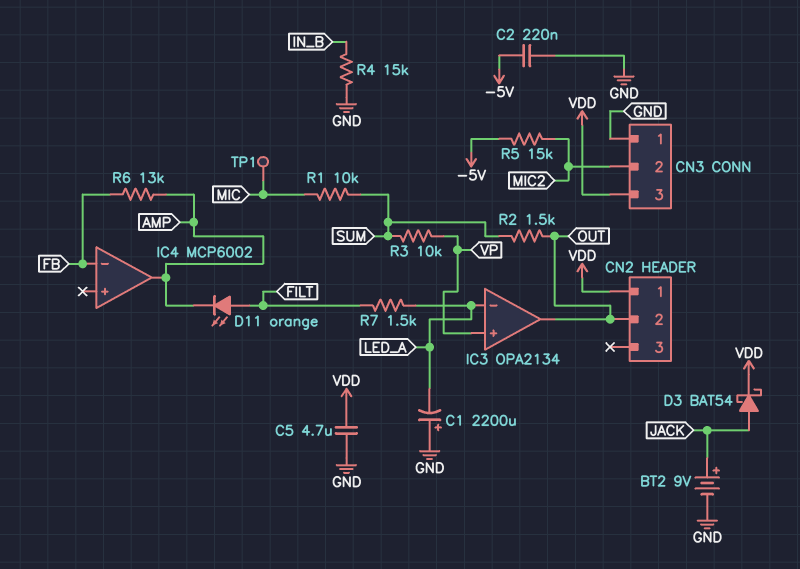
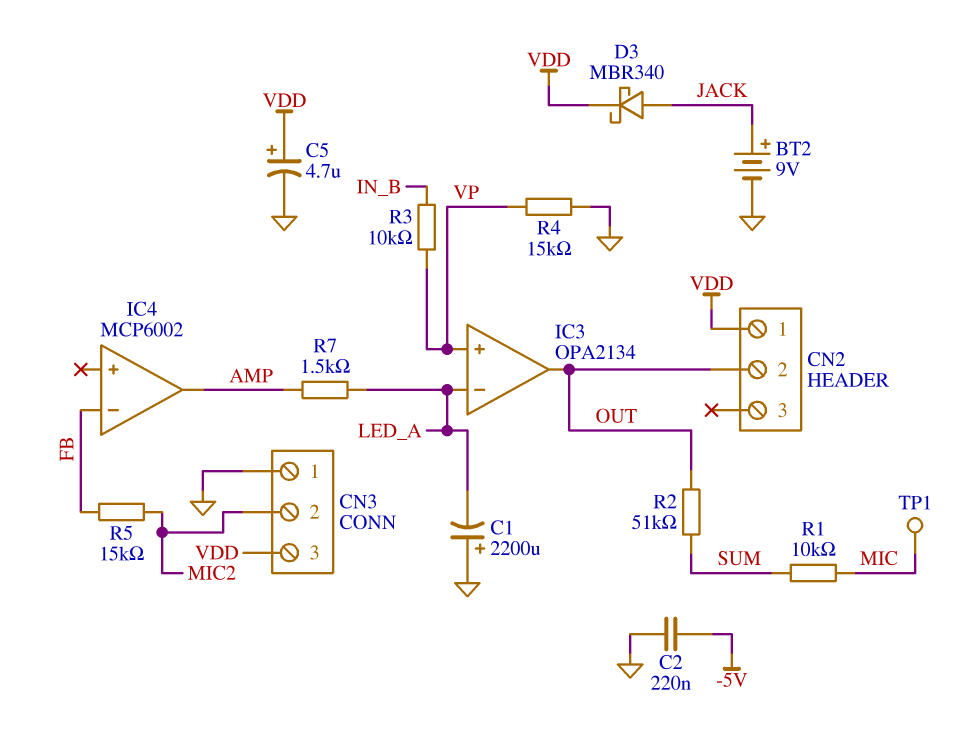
C5: 4.7uF (GND, VDD) -> 4.7uF (plus VDD, minus GND)
D3: schottky BAT54 (A JACK, K VDD) -> schottky MBR340 (A JACK, K VDD)
D11: LED orange (A FILT, K AMP) -> none
R2: 1.5k (OUT, SUM) -> 51k (OUT, SUM)
R3: 10k (SUM, VP) -> 10k (IN_B, VP)
R4: 15k (GND, IN_B) -> 15k (GND, VP)
R5: 15k (-5V, MIC2) -> 15k (FB, MIC2)
R6: 13k (AMP, FB) -> none
R7: 1.5k (FILT, LED_A) -> 1.5k (AMP, LED_A)

